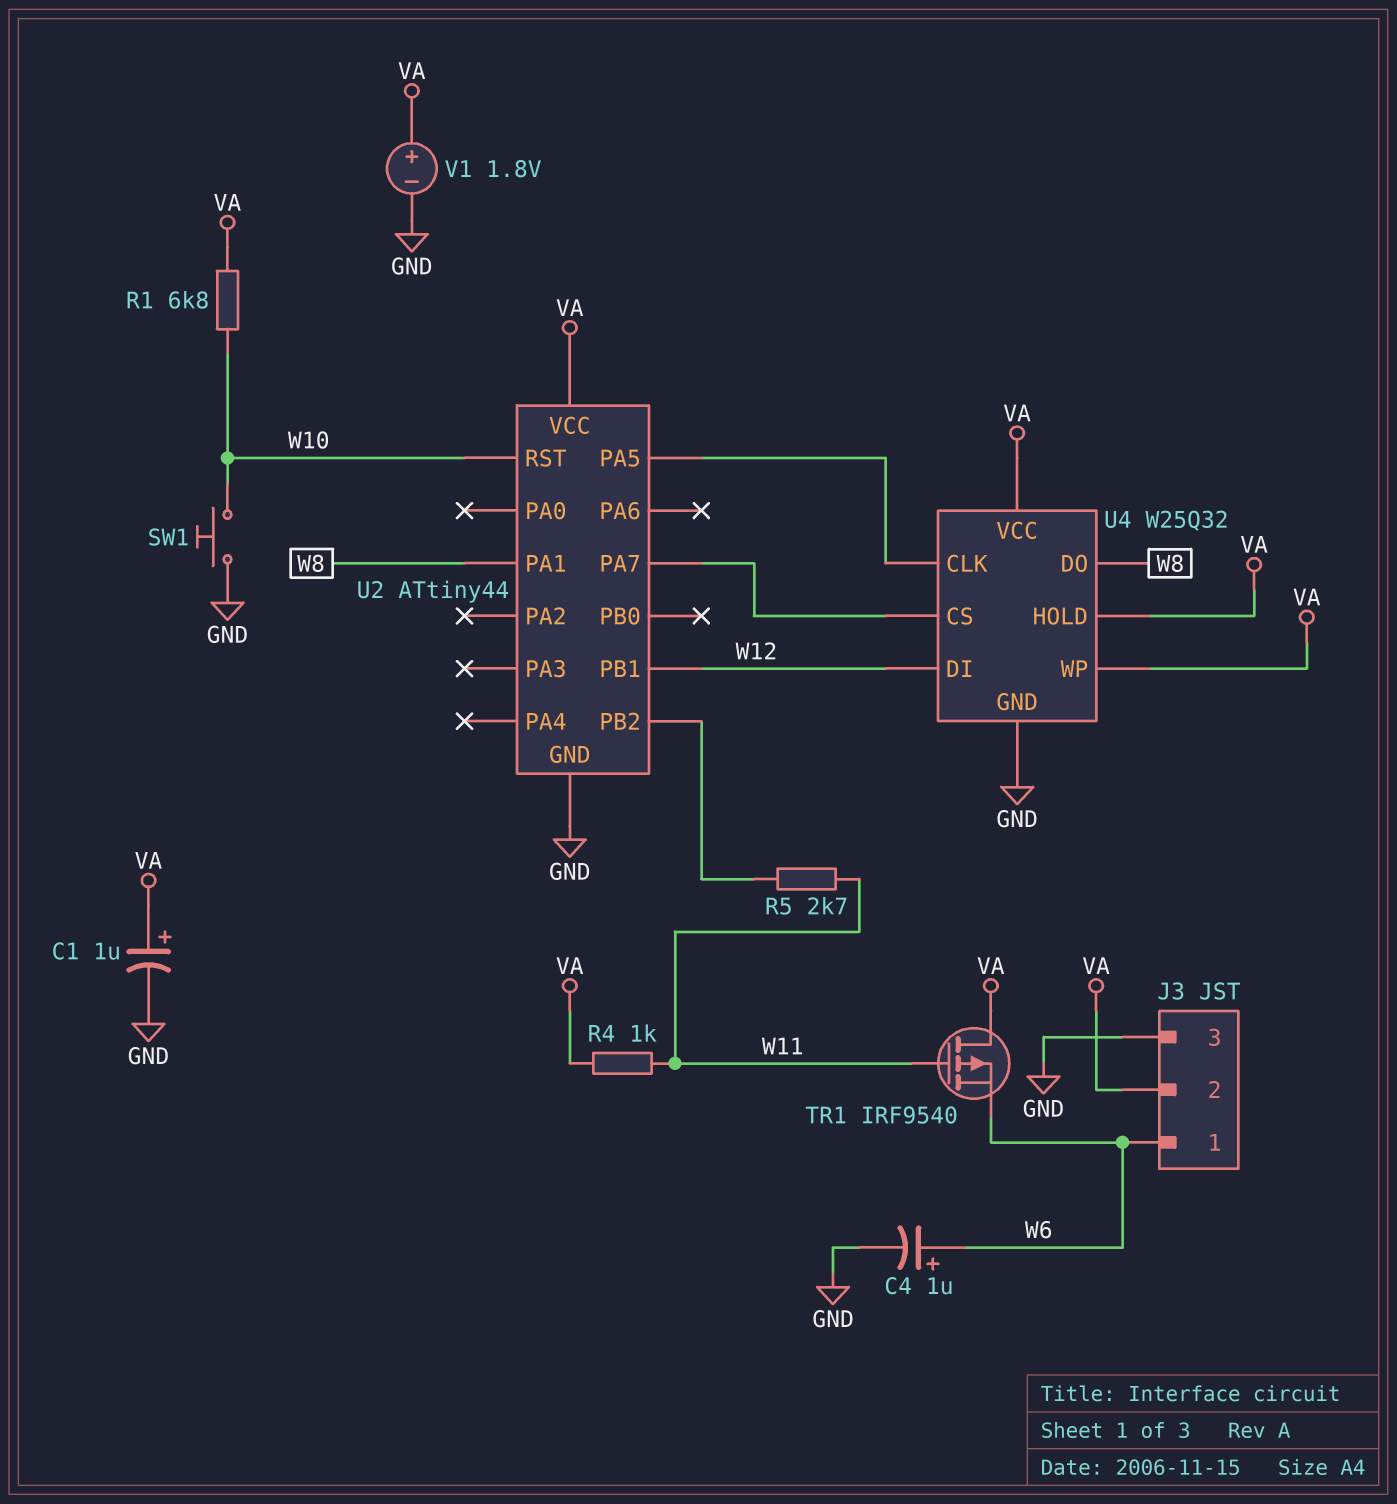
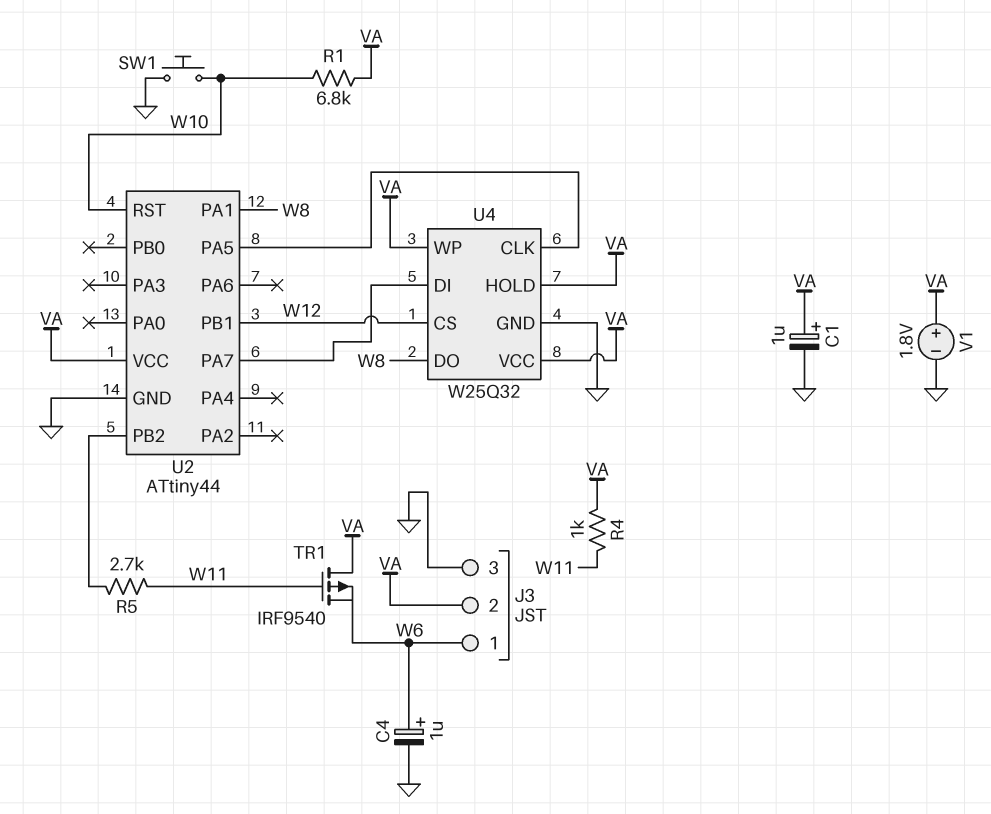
U4 pin CS: U2/PA7 -> W12
U4 pin DI: W12 -> U2/PA7

